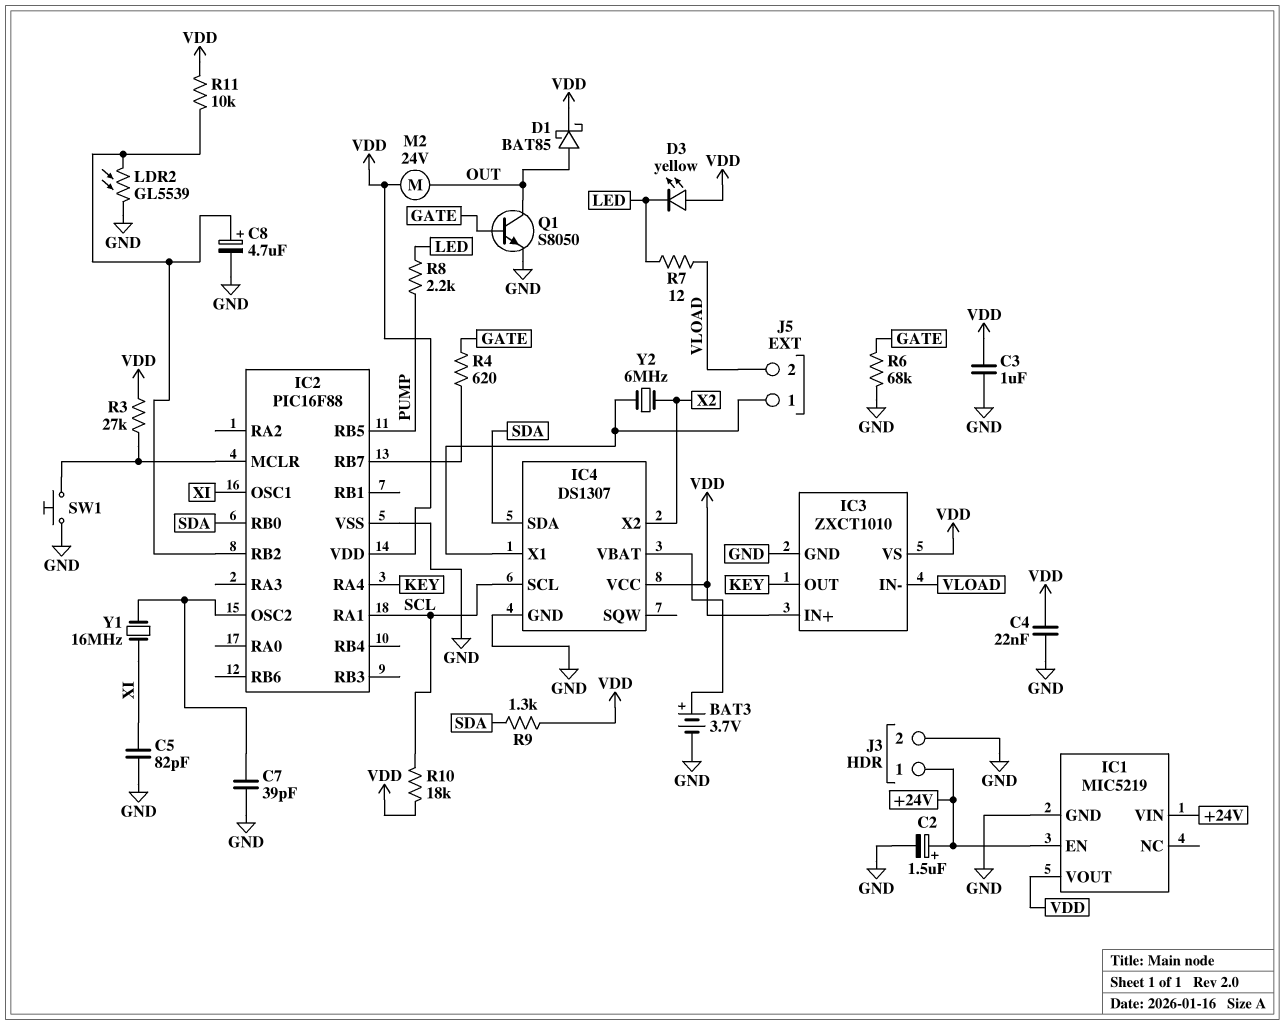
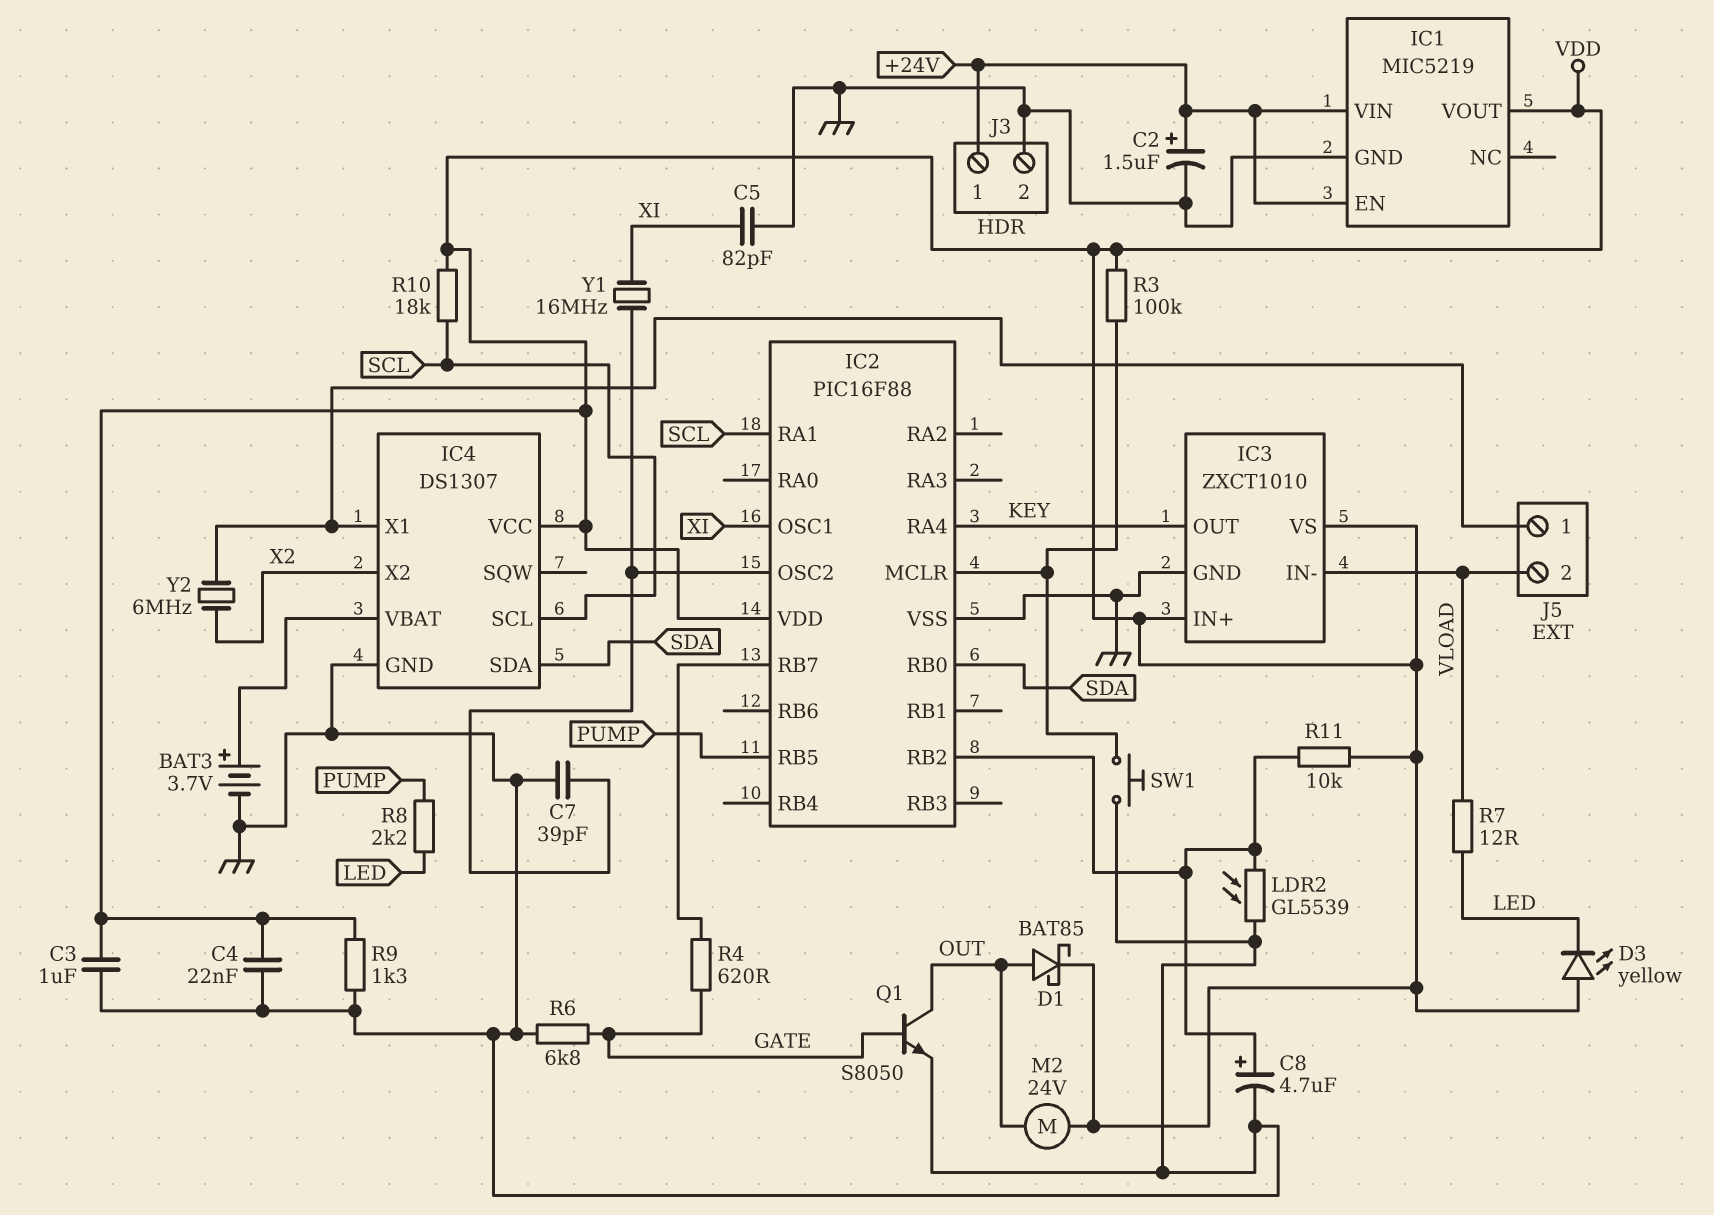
R3: 27k (IC2/MCLR, VDD) -> 100k (IC2/MCLR, VDD)
R6: 68k (GATE, GND) -> 6.8k (GATE, GND)
R9: 1.3k (SDA, VDD) -> 1.3k (GND, VDD)

